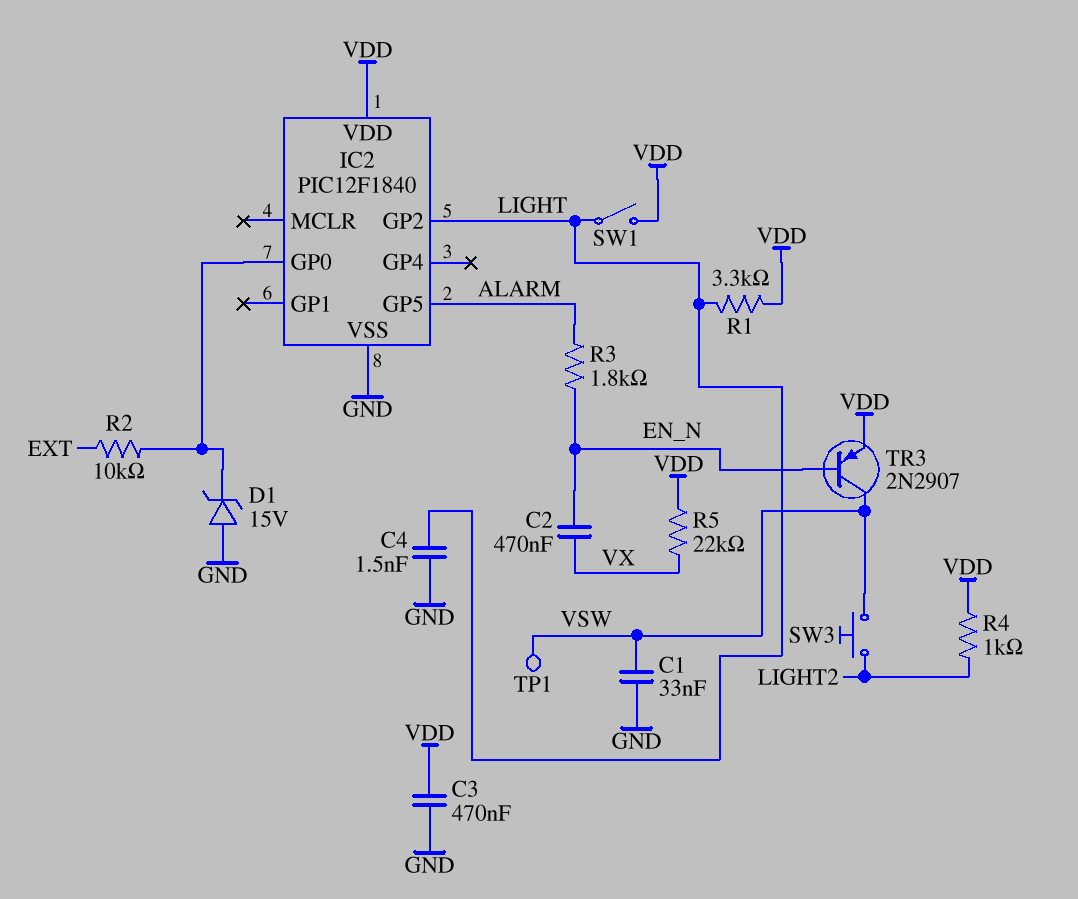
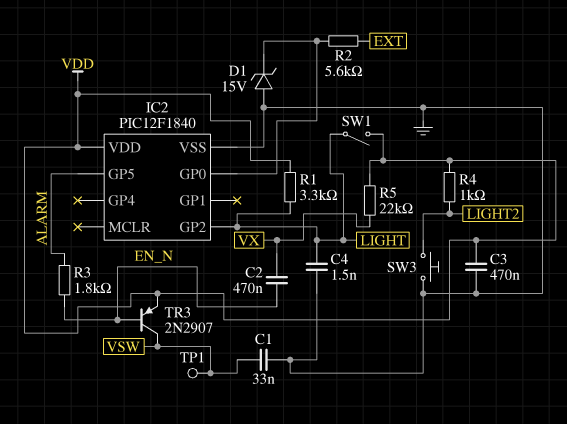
R2: 10k (EXT, IC2/GP0) -> 5.6k (EXT, IC2/GP0)
SW3: button (LIGHT2, VSW) -> button (GND, LIGHT2)

